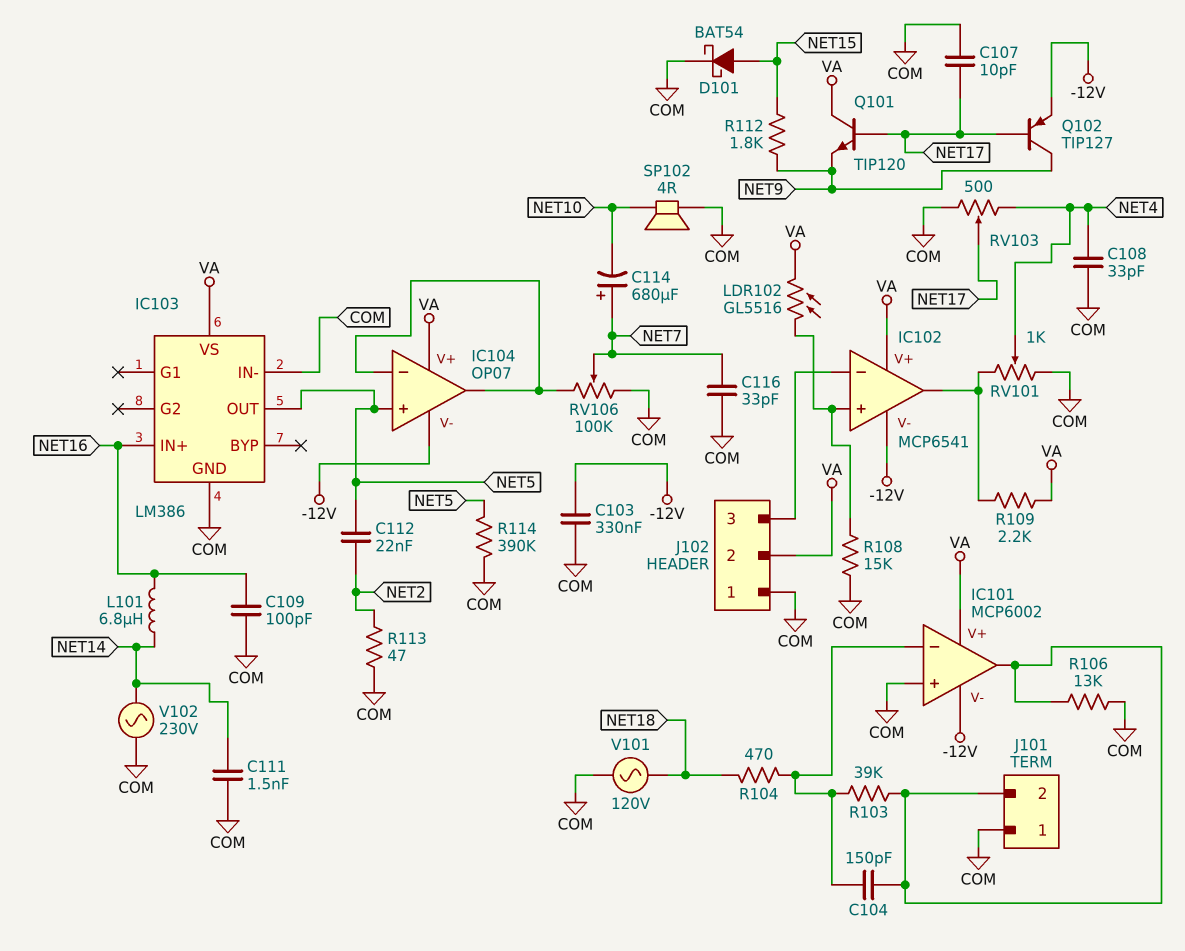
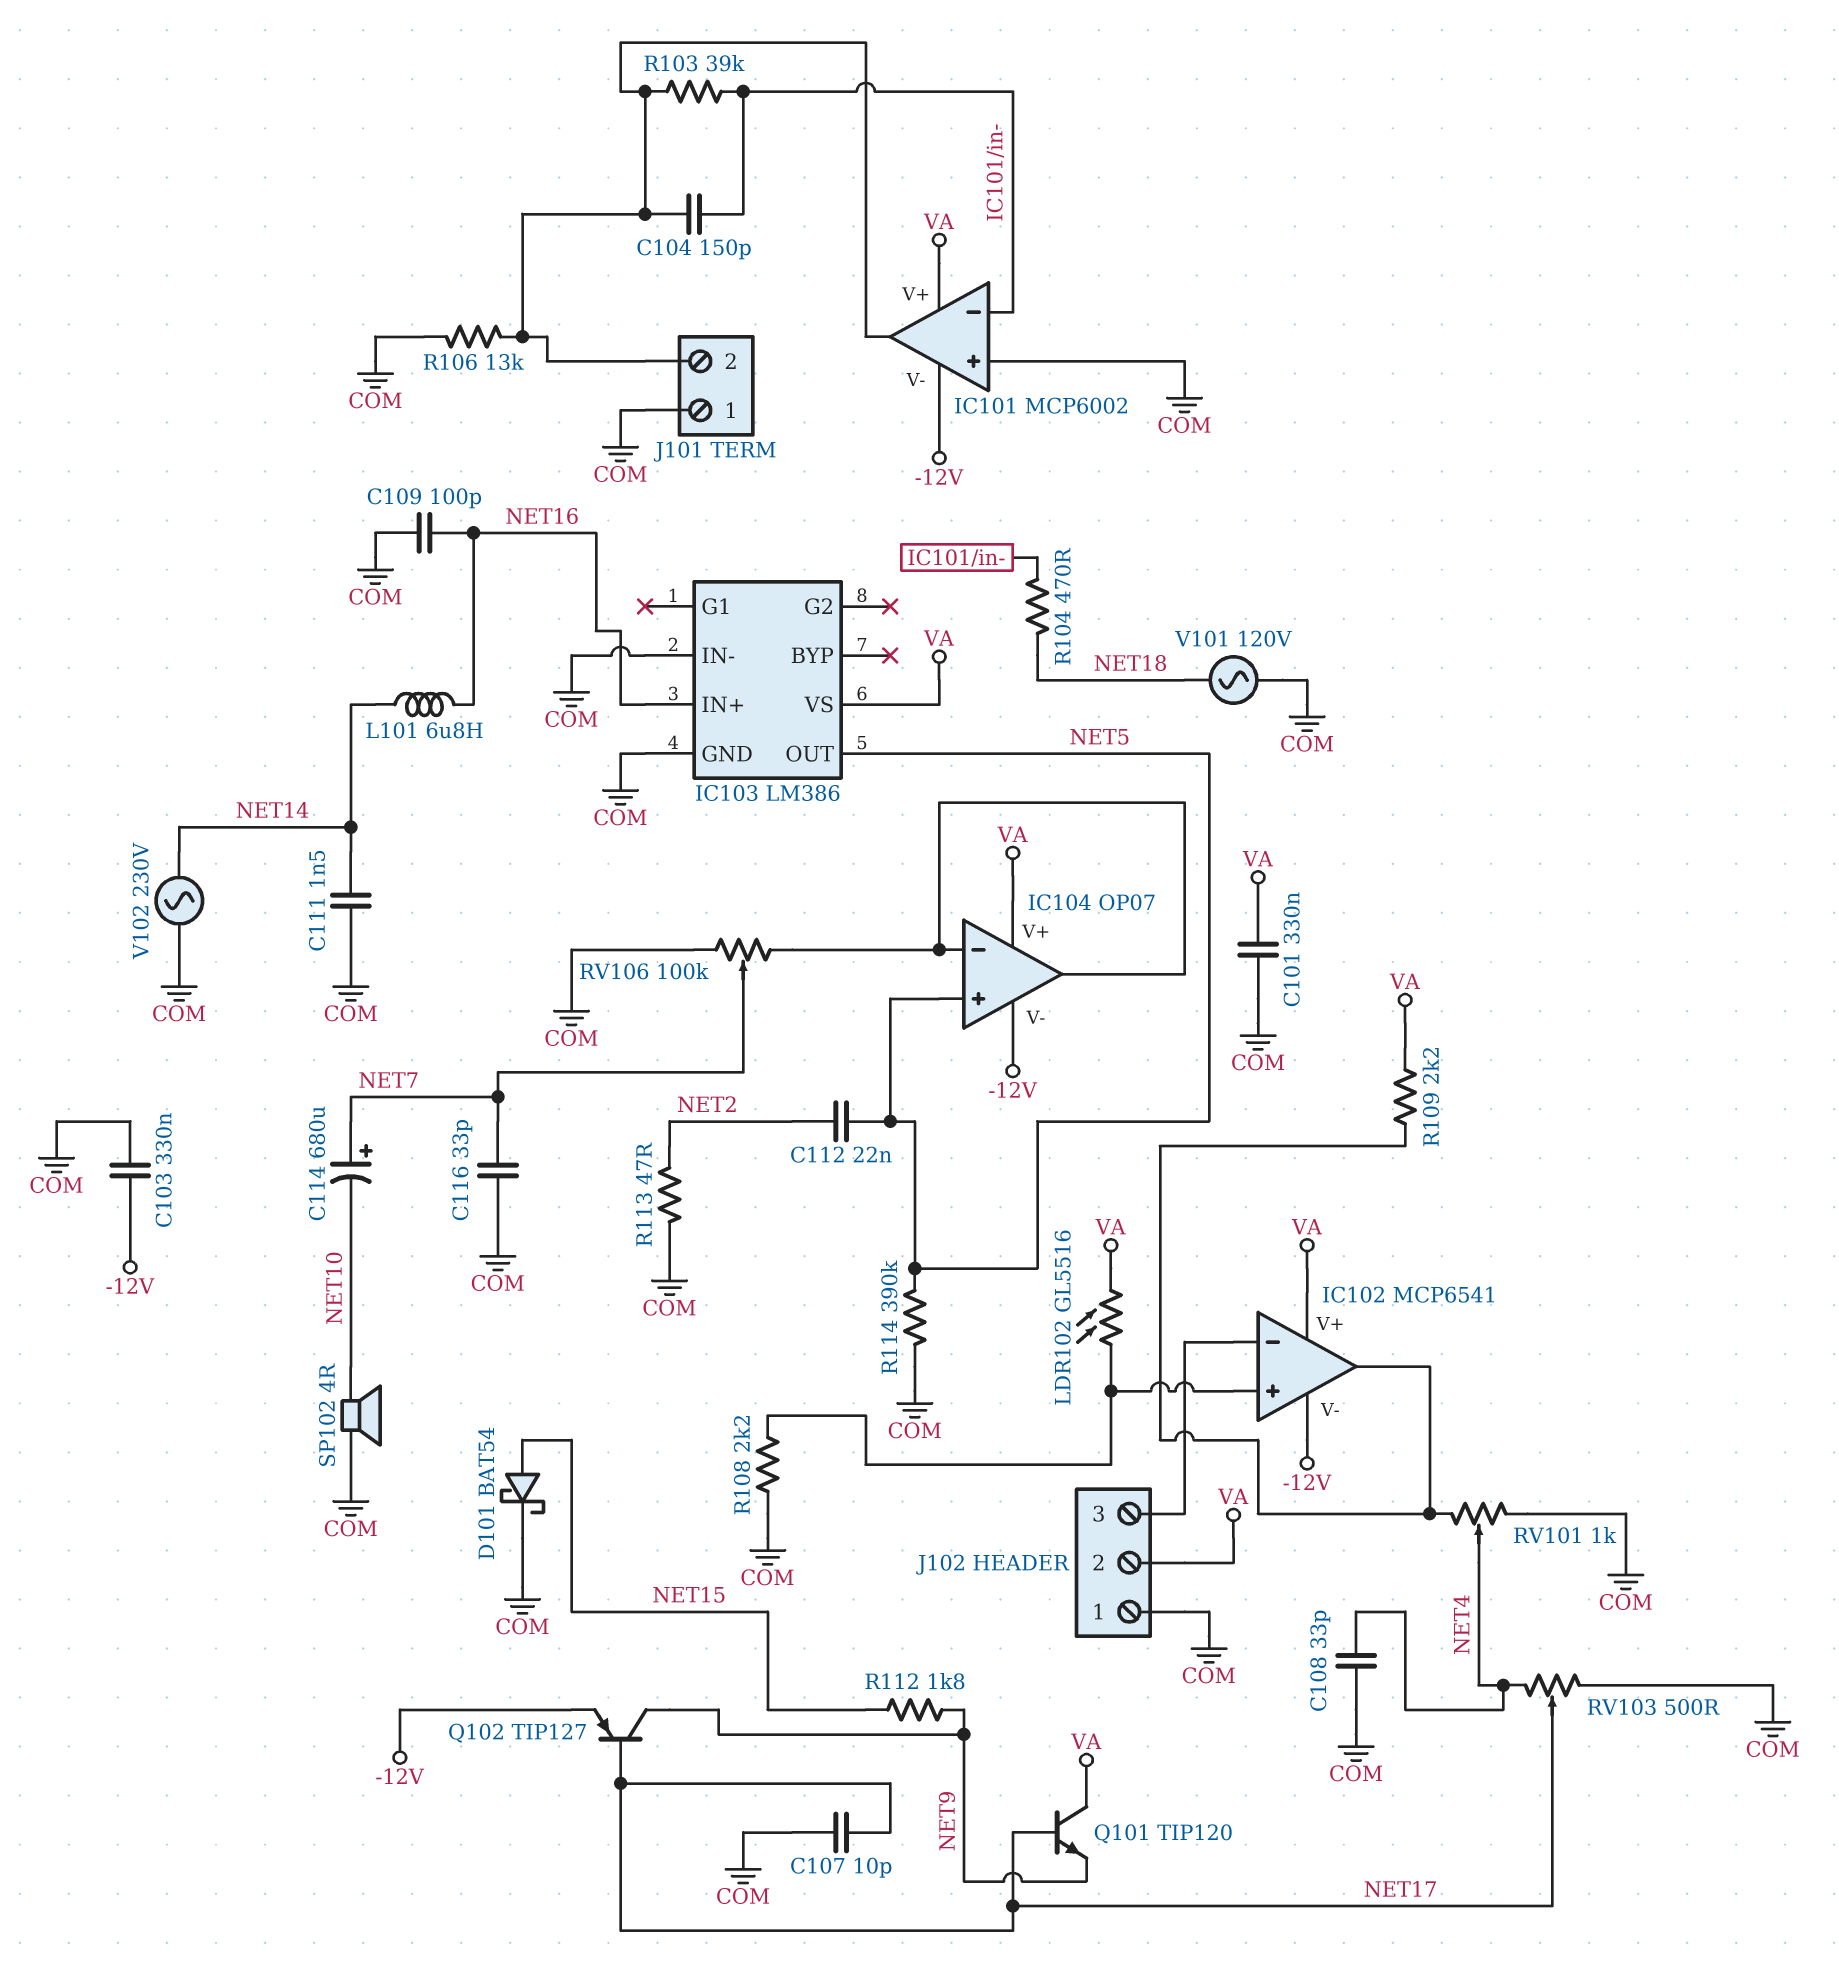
C101: none -> 330nF (COM, VA)
R108: 15k (COM, IC102/in+) -> 2.2k (COM, IC102/in+)

